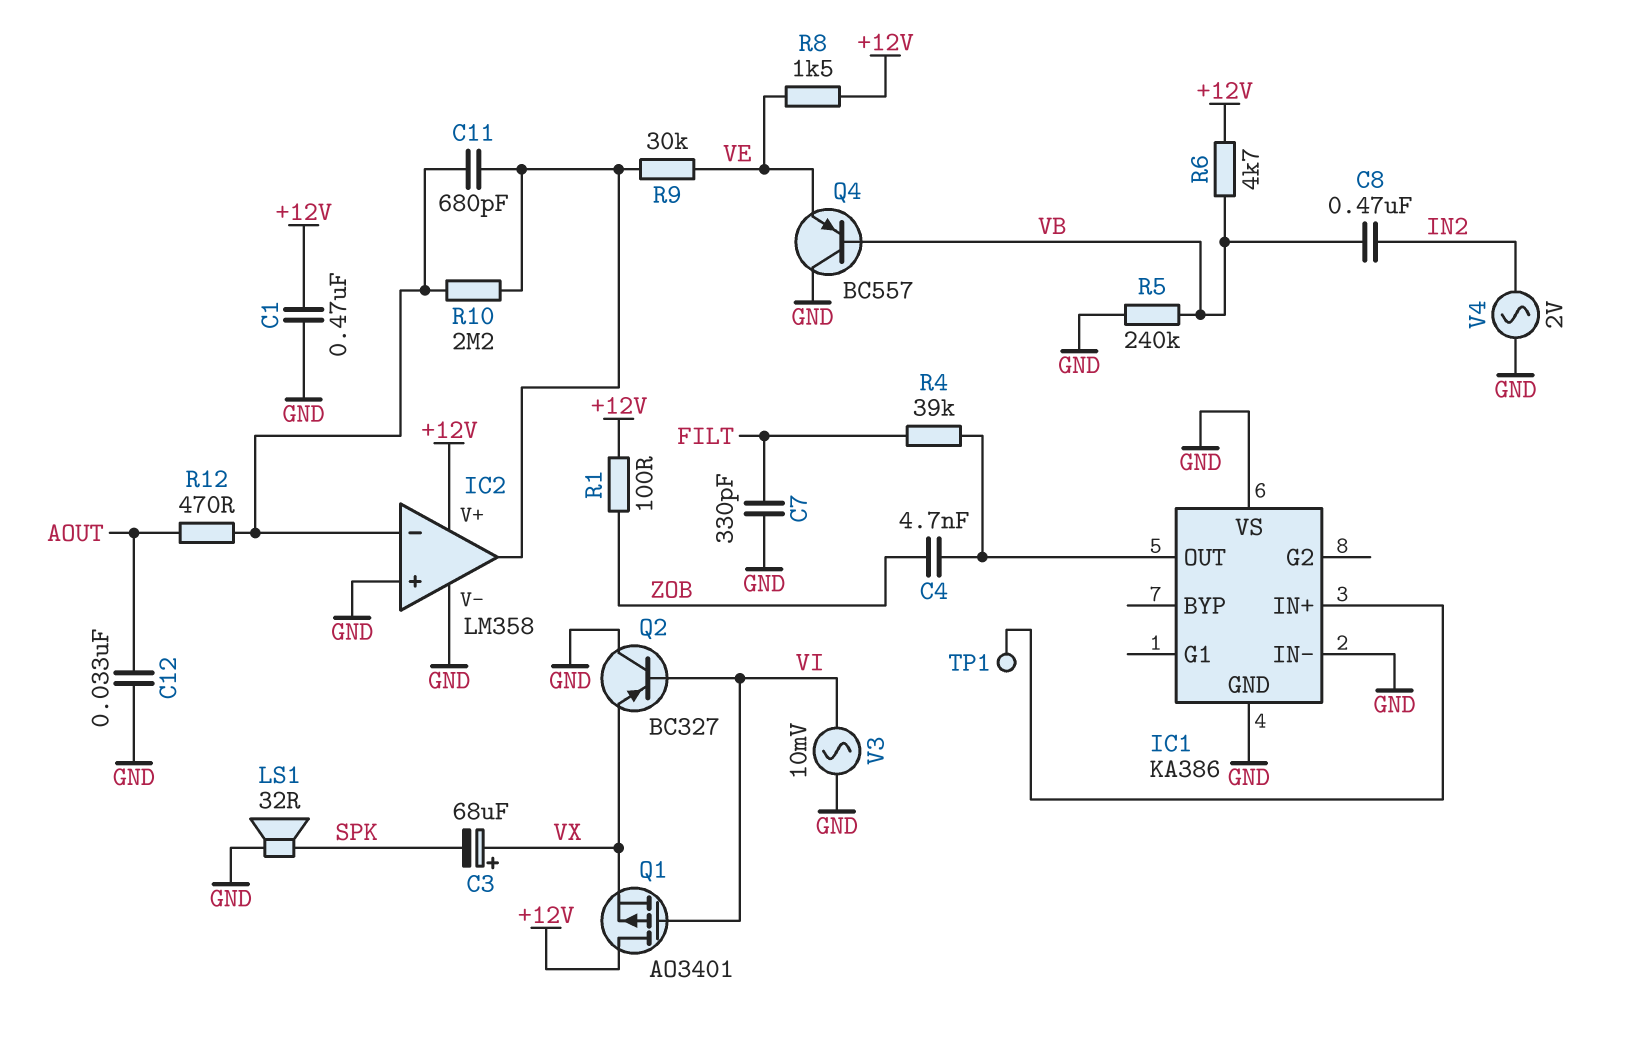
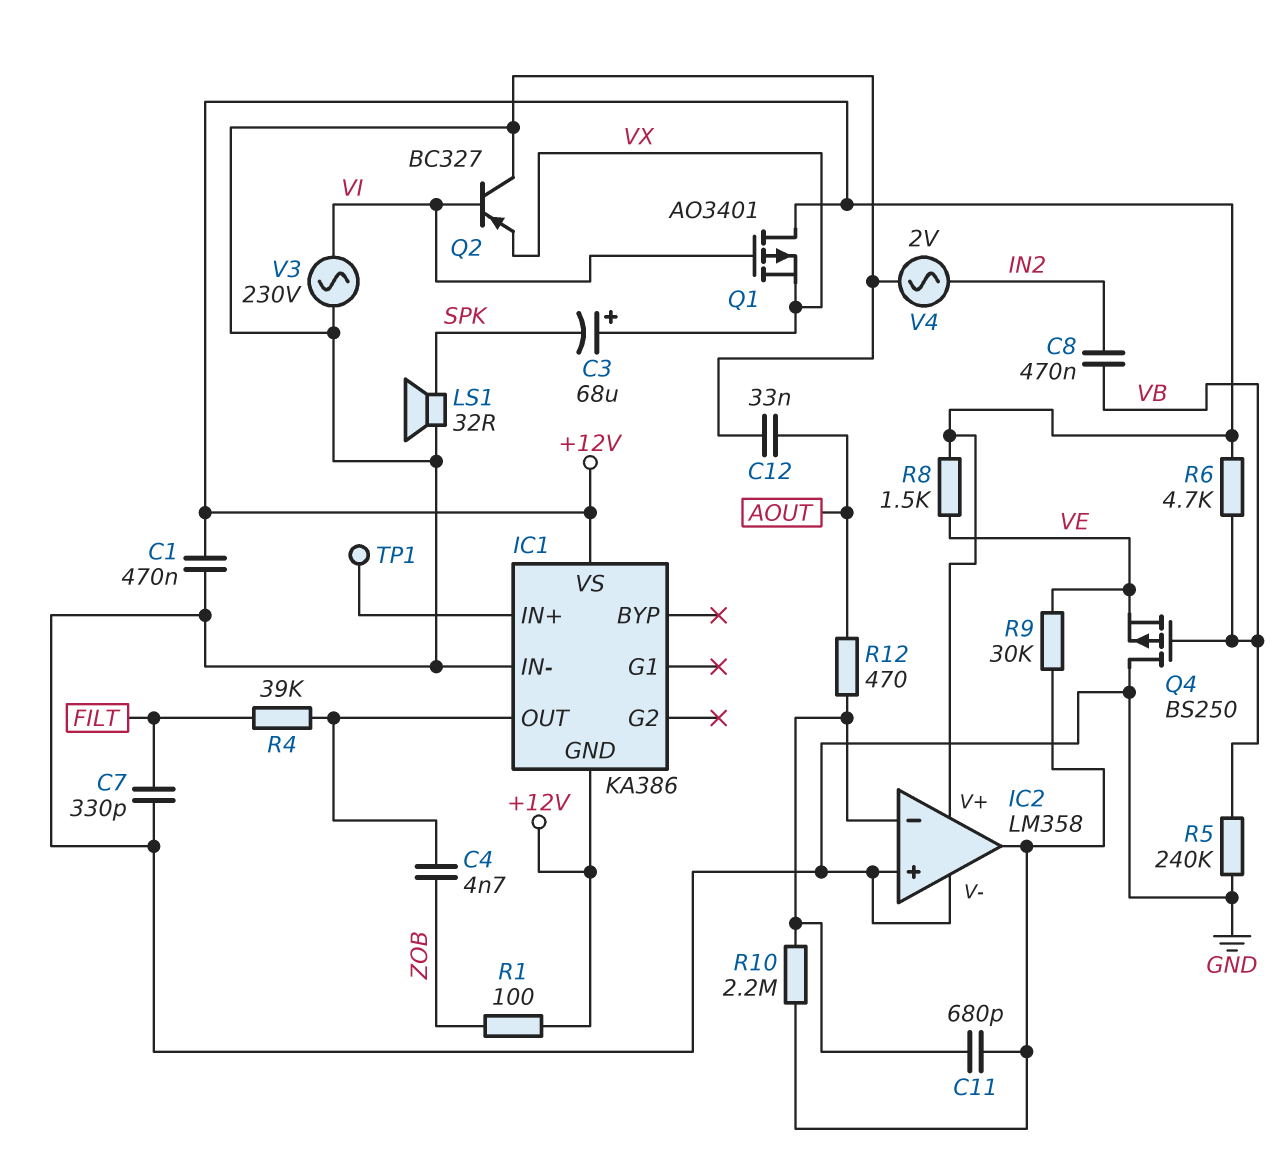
IC1 pin GND: GND -> +12V
IC1 pin VS: GND -> +12V
Q4: PNP BC557 (B VB, C GND, E VE) -> PMOS BS250 (G VB, D GND, S VE)
V3: AC 10mV (GND, VI) -> AC 230V (GND, VI)

